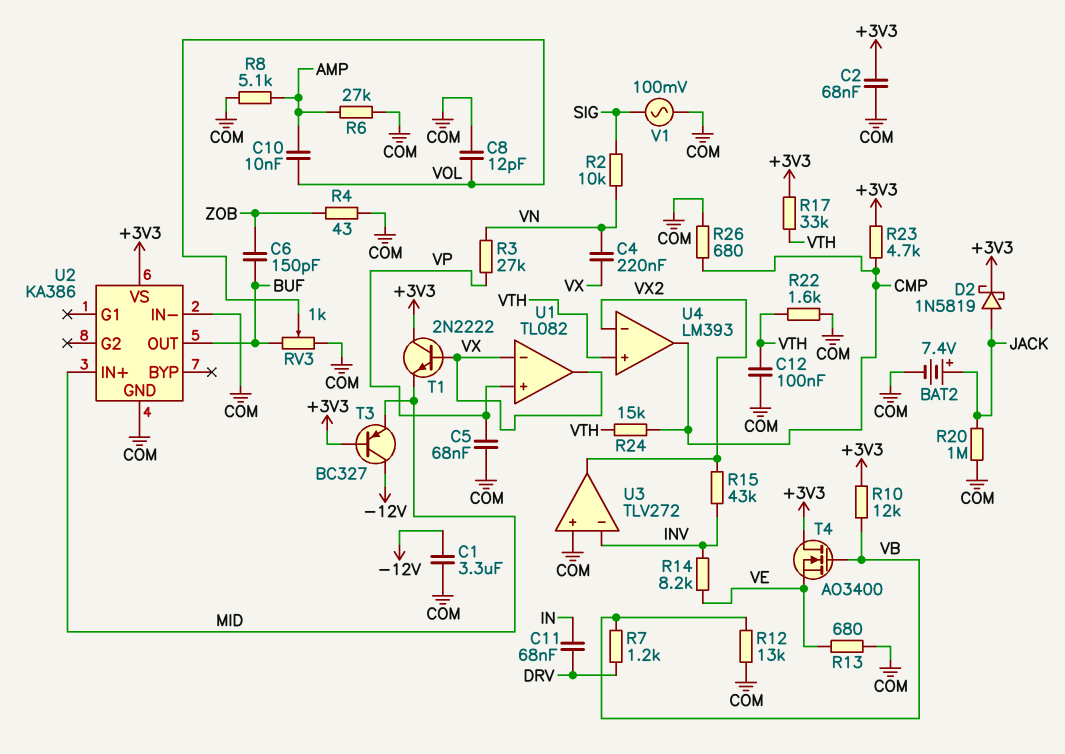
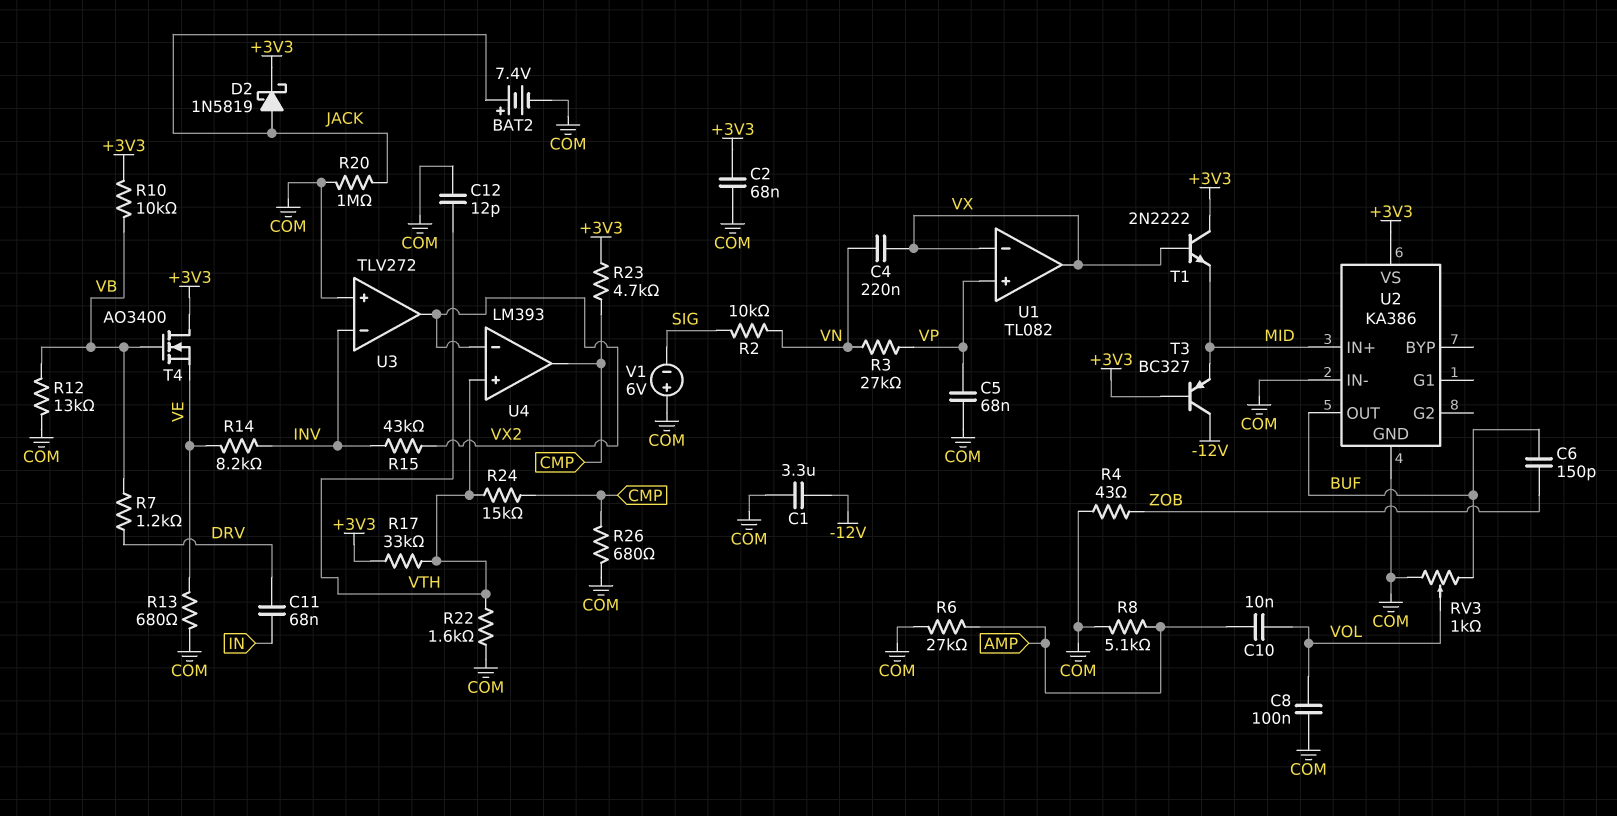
C8: 12pF (COM, VOL) -> 100nF (COM, VOL)
C12: 100nF (COM, VTH) -> 12pF (COM, VTH)
R10: 12k (+3V3, VB) -> 10k (+3V3, VB)
V1: AC 100mV (COM, SIG) -> 6V (plus COM, minus SIG)

